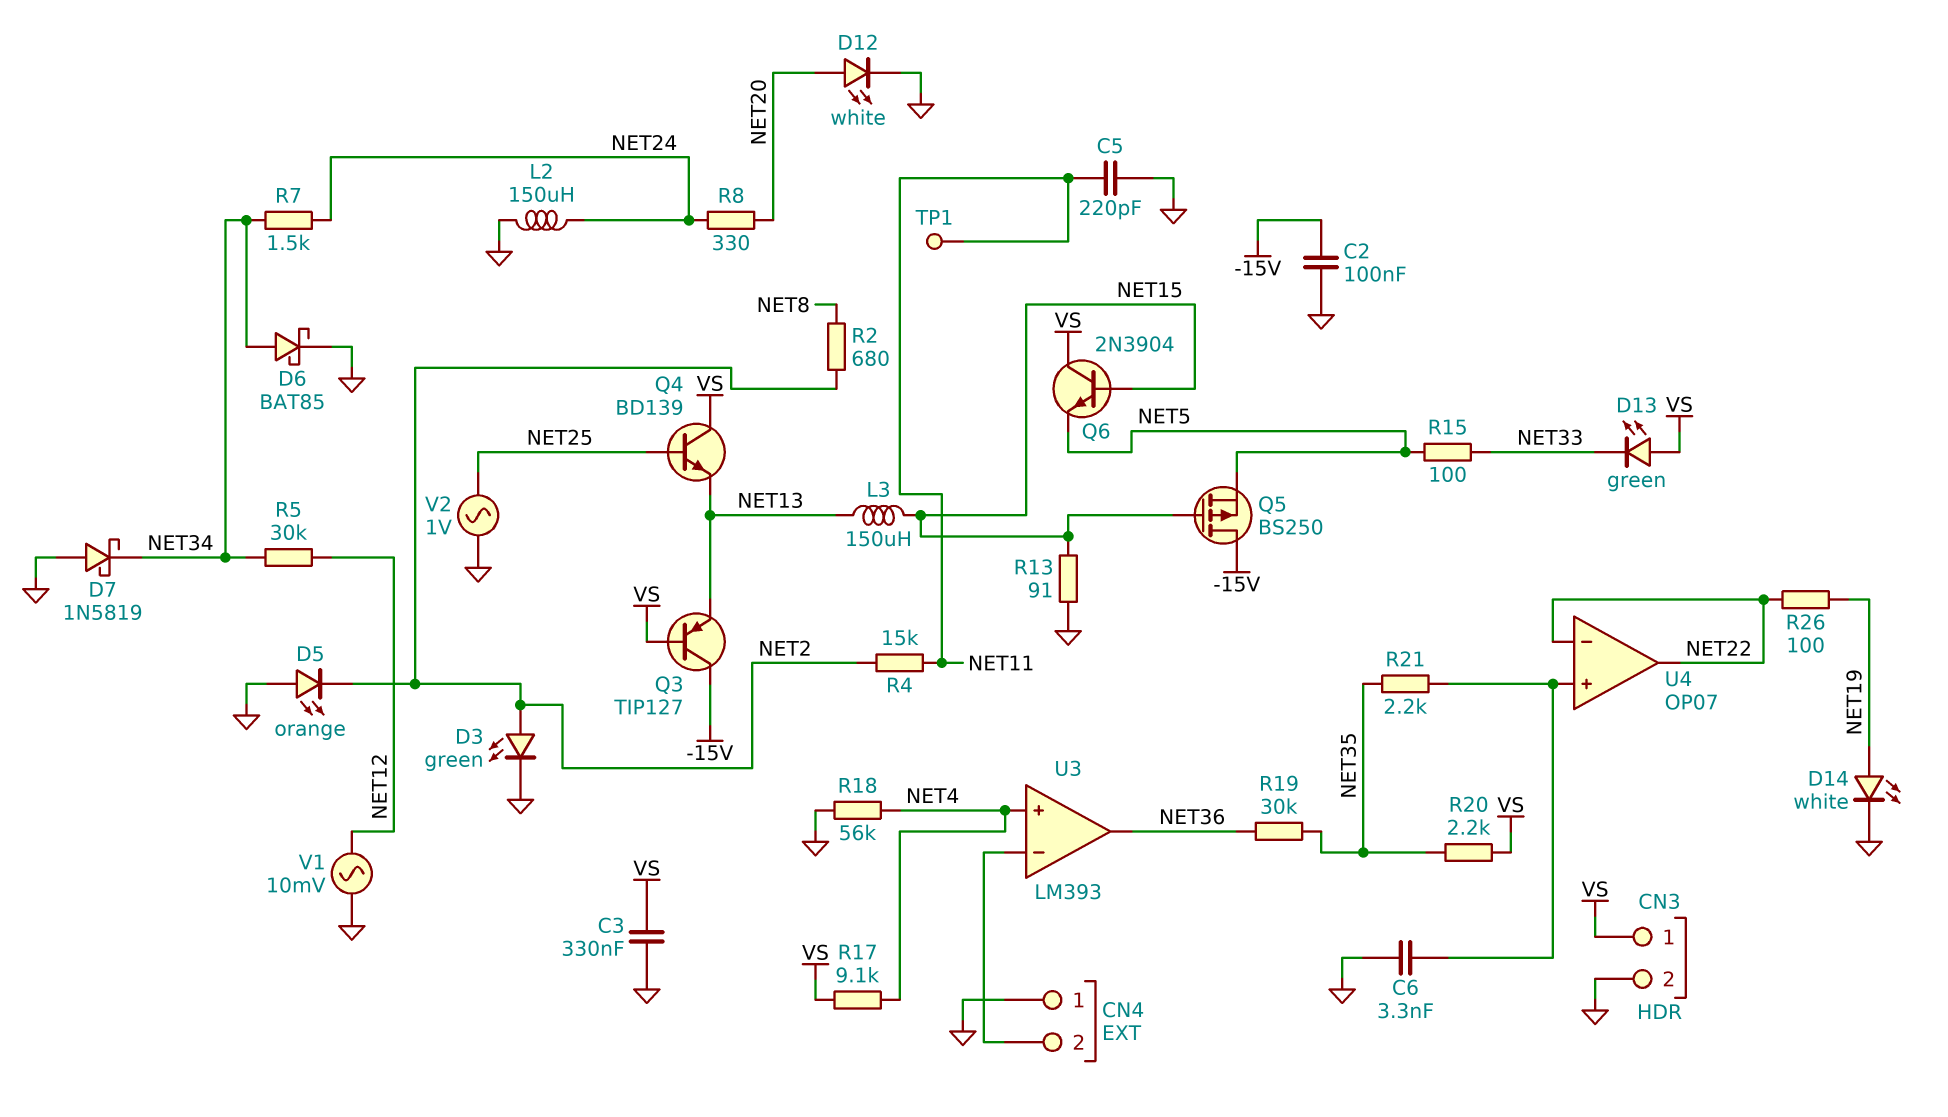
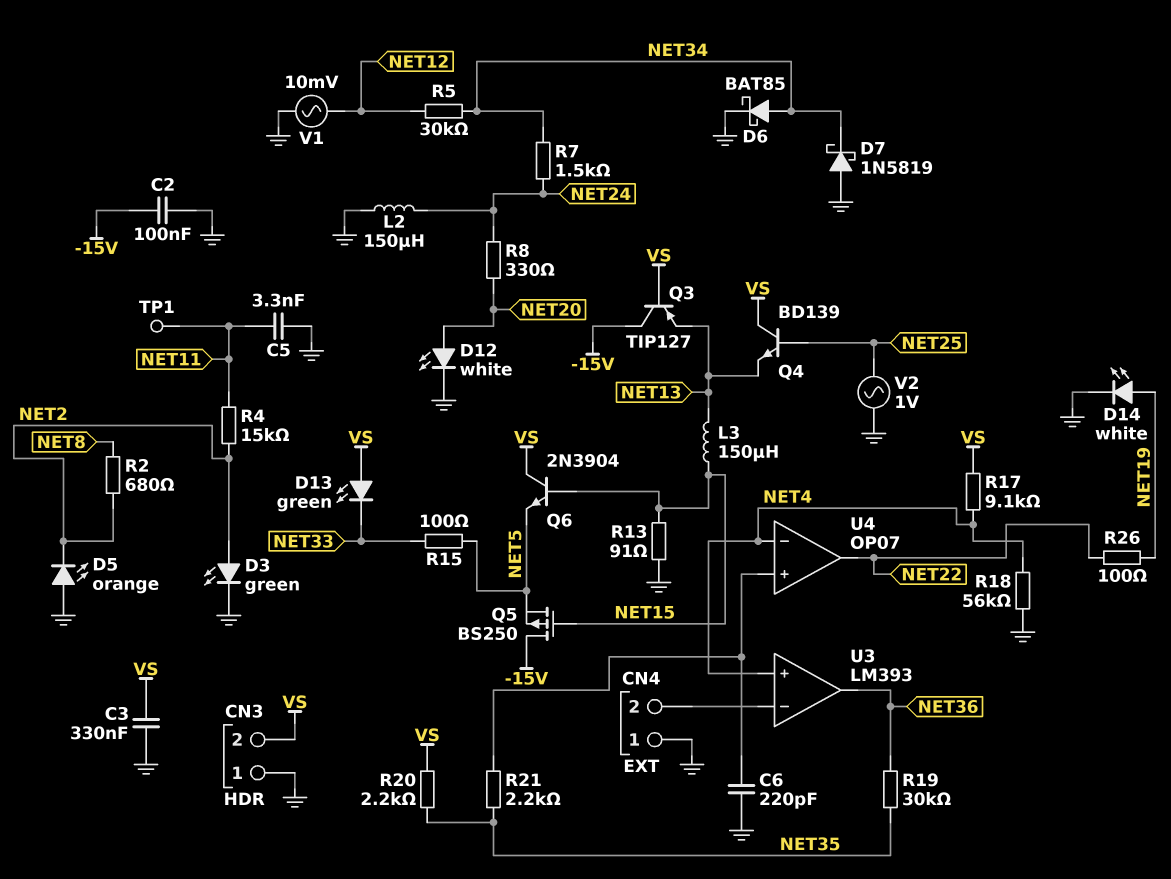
C5: 220pF (GND, NET11) -> 3.3nF (GND, NET11)
C6: 3.3nF (GND, U4/in+) -> 220pF (GND, U4/in+)
CN3 pin 1: VS -> GND
CN3 pin 2: GND -> VS
U4 pin in-: NET22 -> NET4

